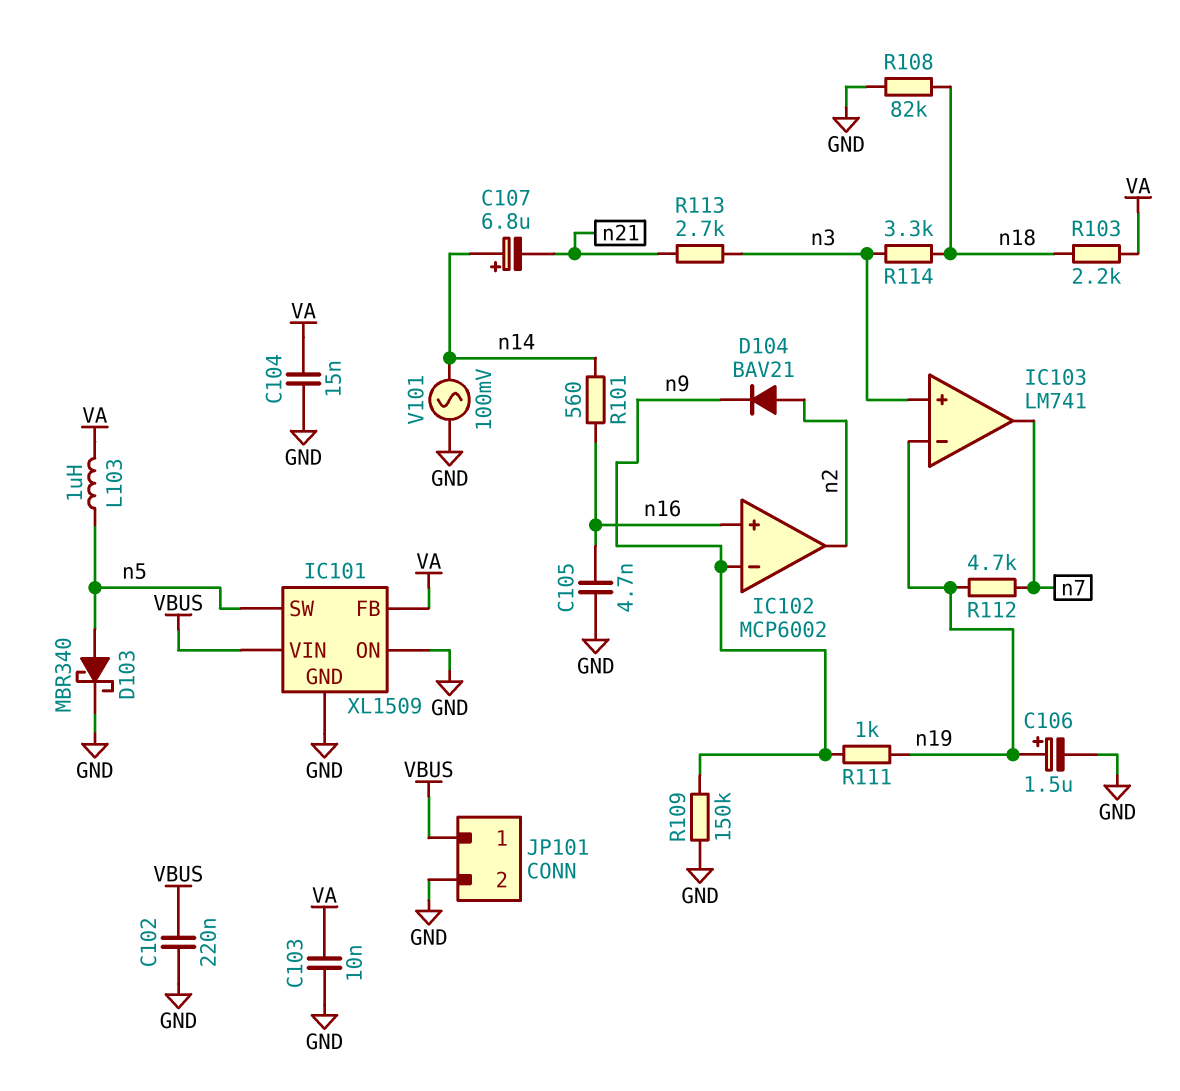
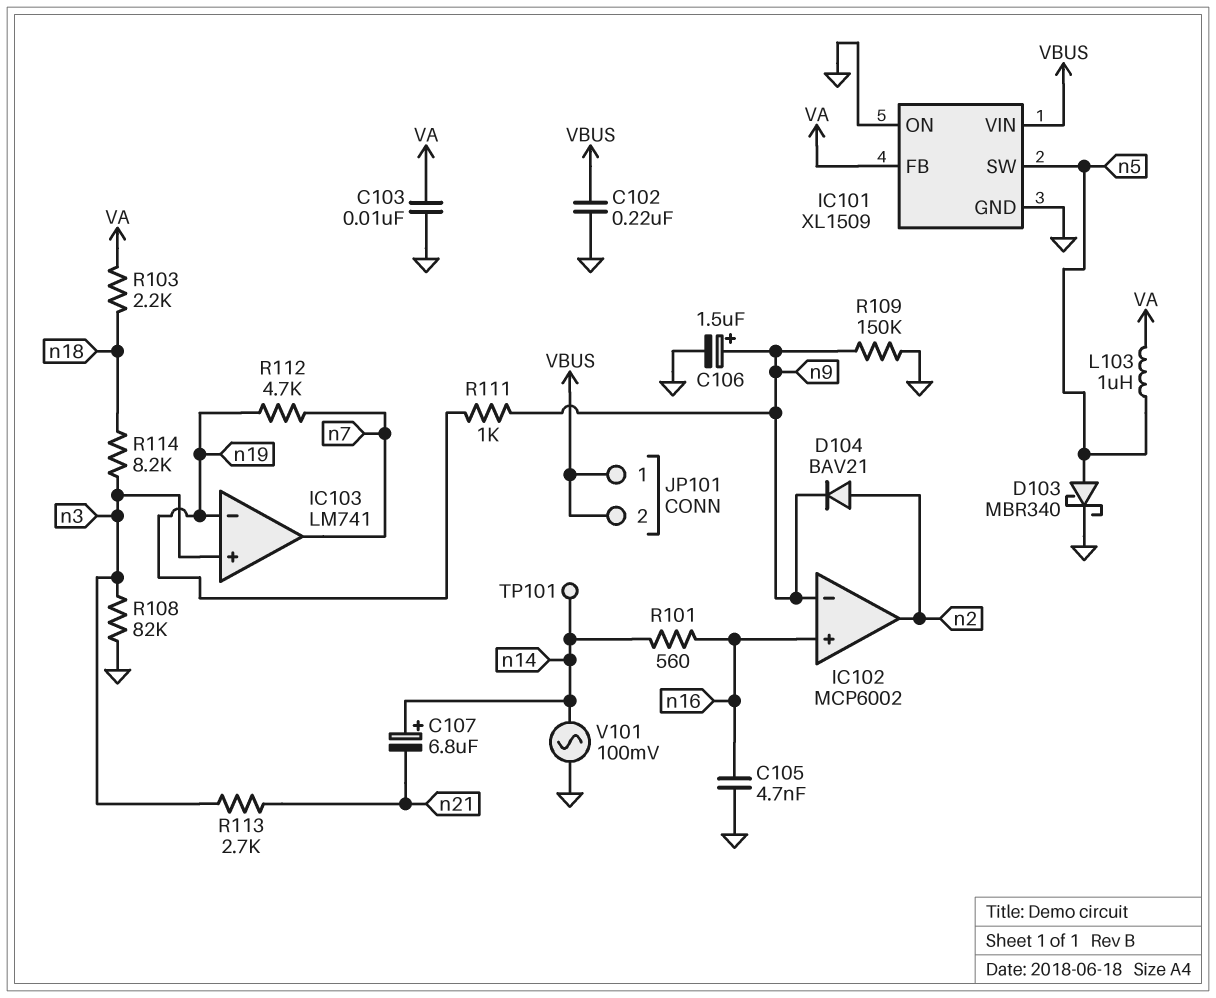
C104: 15nF (GND, VA) -> none
C106: 1.5uF (plus n19, minus GND) -> 1.5uF (plus n9, minus GND)
JP101 pin 2: GND -> VBUS
R108: 82k (GND, n18) -> 82k (GND, n3)
R114: 3.3k (n3, n18) -> 8.2k (n3, n18)
TP101: none -> test point (n14)

